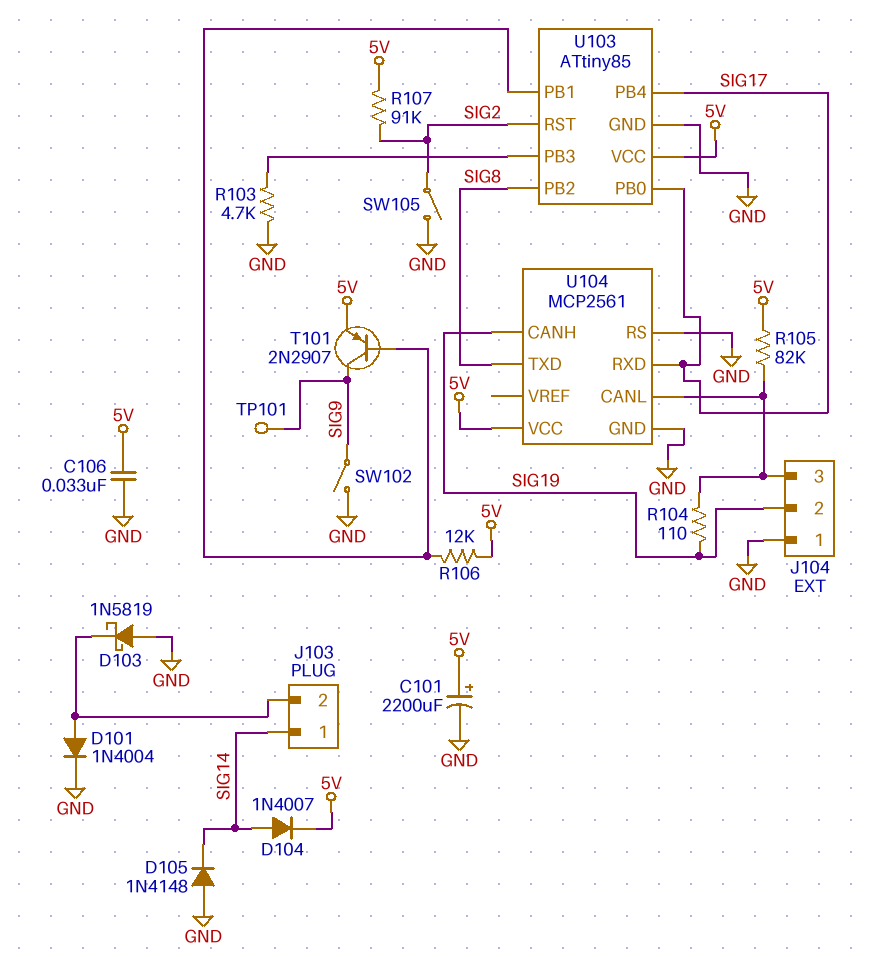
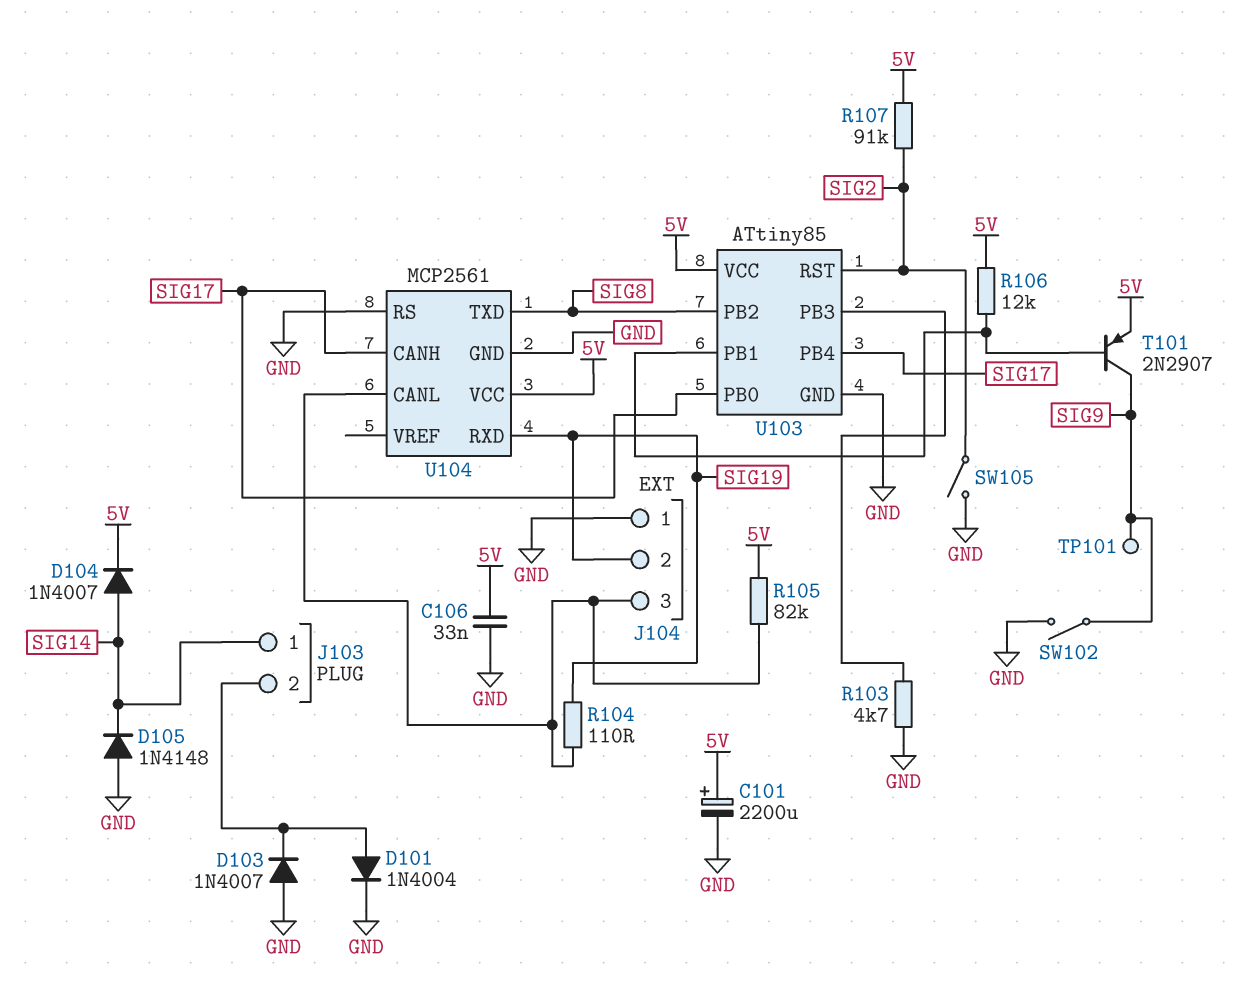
D103: schottky 1N5819 (A GND, K J103/2) -> diode 1N4007 (A GND, K J103/2)
U104 pin CANH: SIG19 -> SIG17
U104 pin RXD: SIG17 -> SIG19

